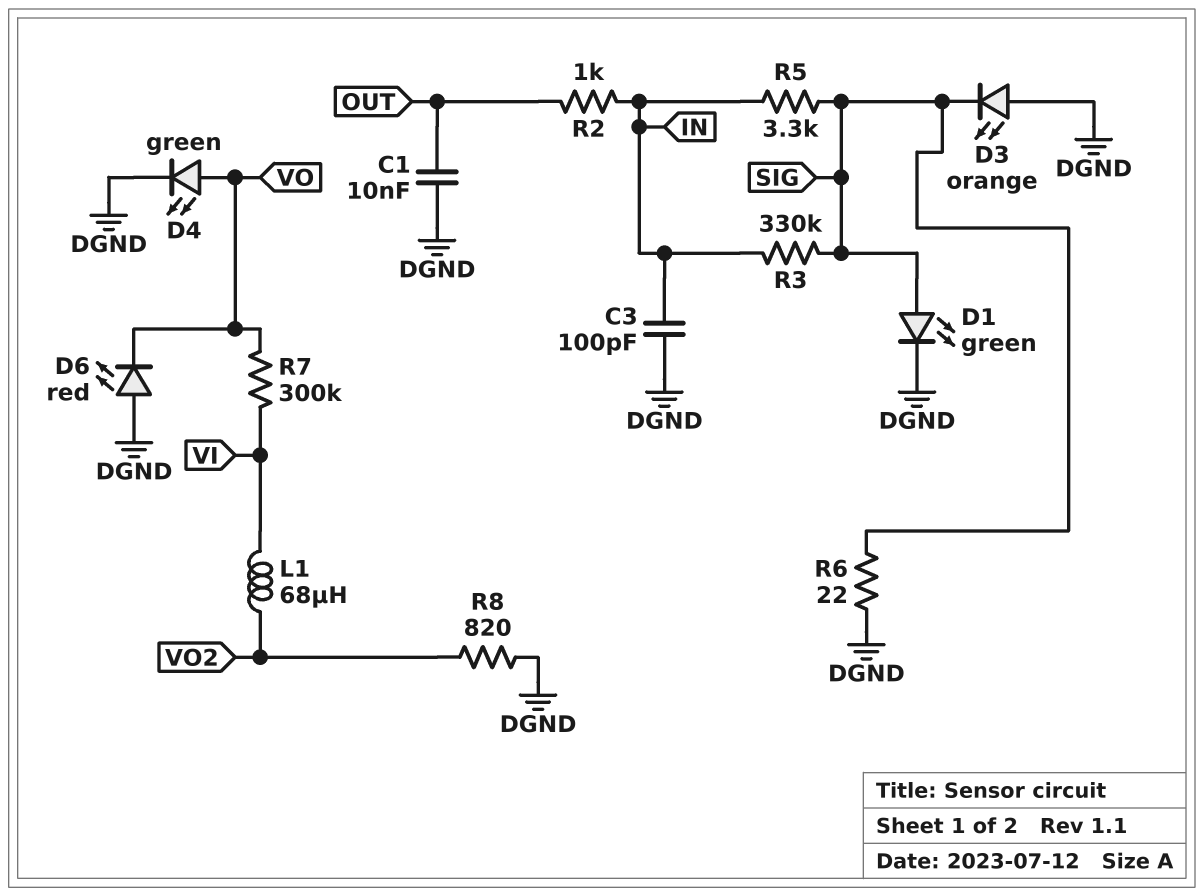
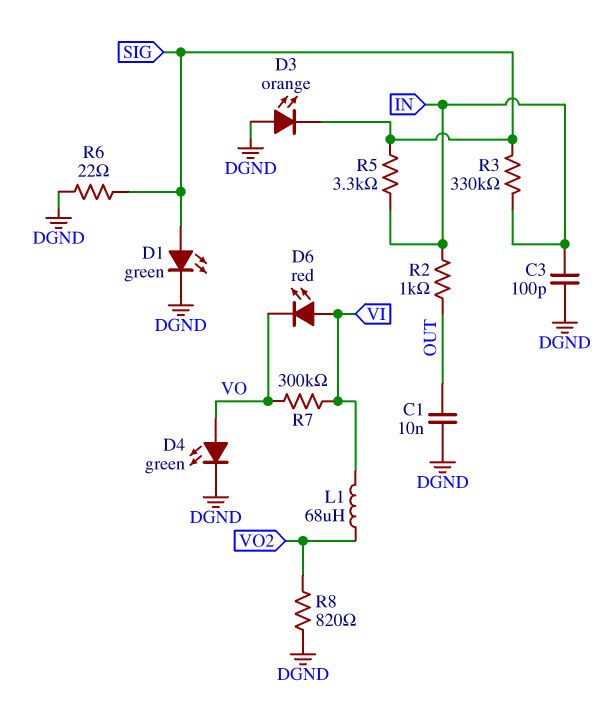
D6: LED red (A DGND, K VO) -> LED red (A VI, K VO)

